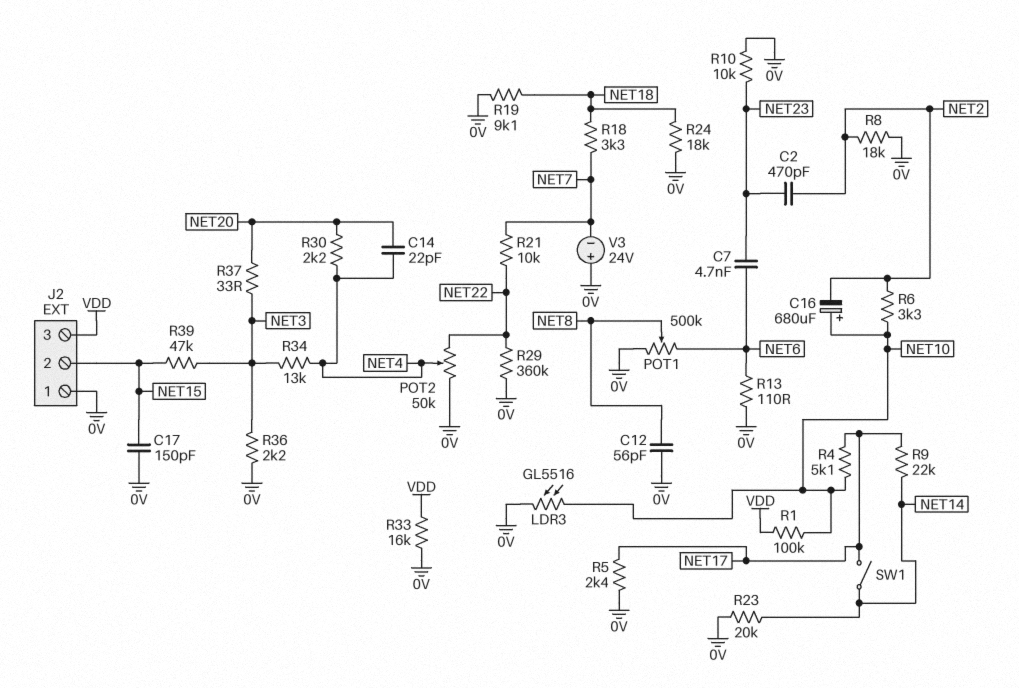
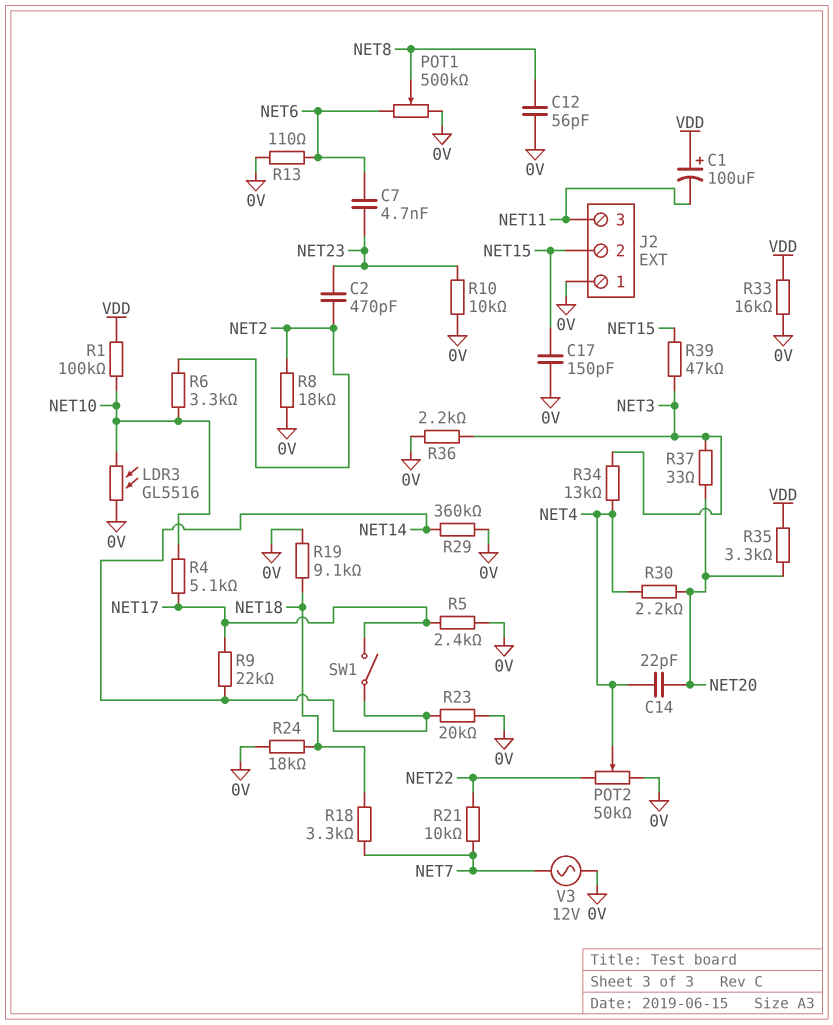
C1: none -> 100uF (plus VDD, minus NET11)
C16: 680uF (plus NET10, minus NET2) -> none
J2 pin 3: VDD -> NET11
R29: 360k (0V, NET22) -> 360k (0V, NET14)
R35: none -> 3.3k (NET20, VDD)
V3: 24V (plus 0V, minus NET7) -> AC 12V (0V, NET7)

